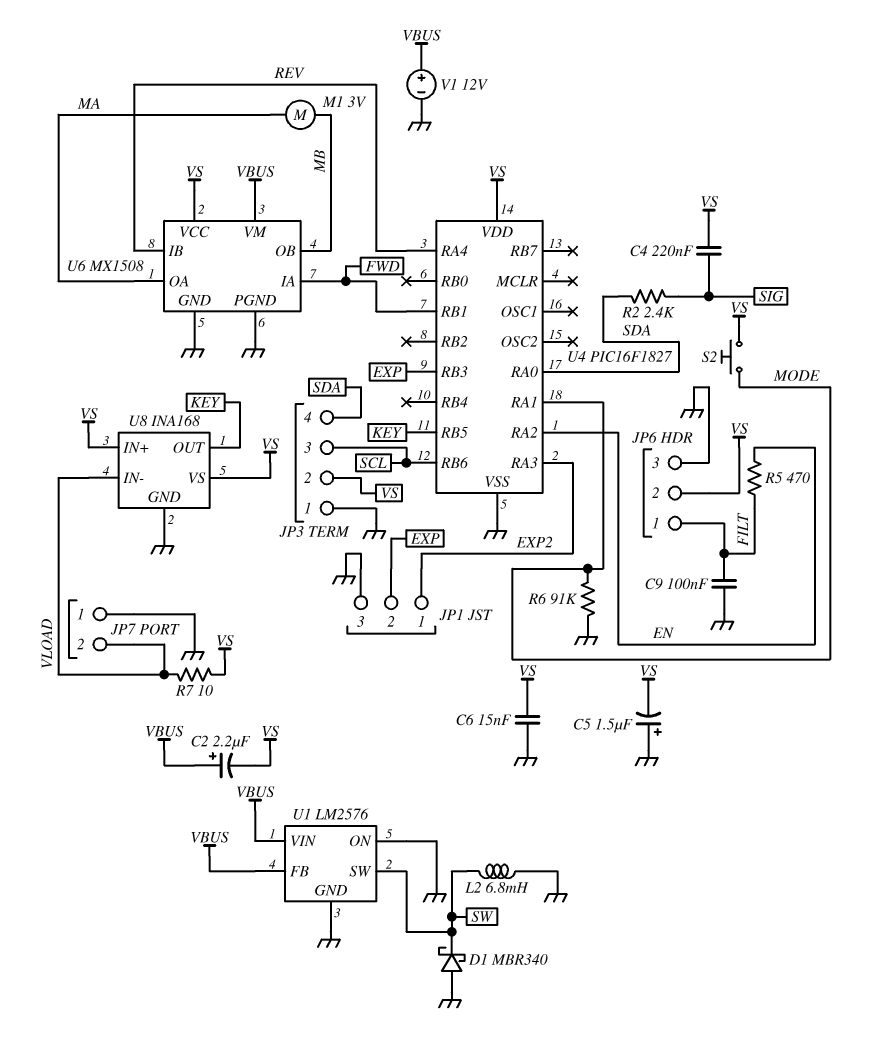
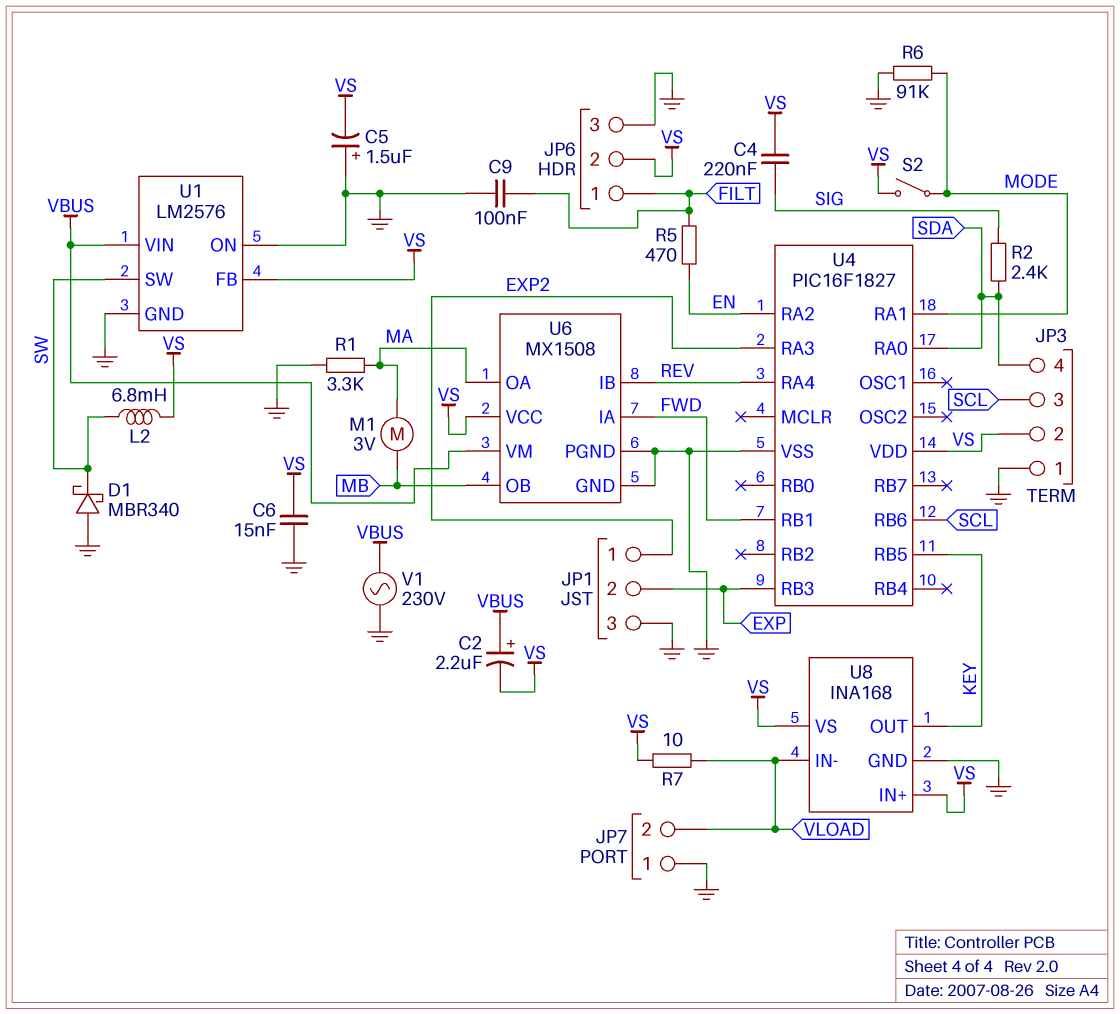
L2: 6.8mH (GND, SW) -> 6.8mH (SW, VS)
R1: none -> 3.3k (GND, MA)
S2: button (MODE, VS) -> switch (MODE, VS)
U1 pin FB: VBUS -> VS
V1: 12V (plus VBUS, minus GND) -> AC 230V (GND, VBUS)

